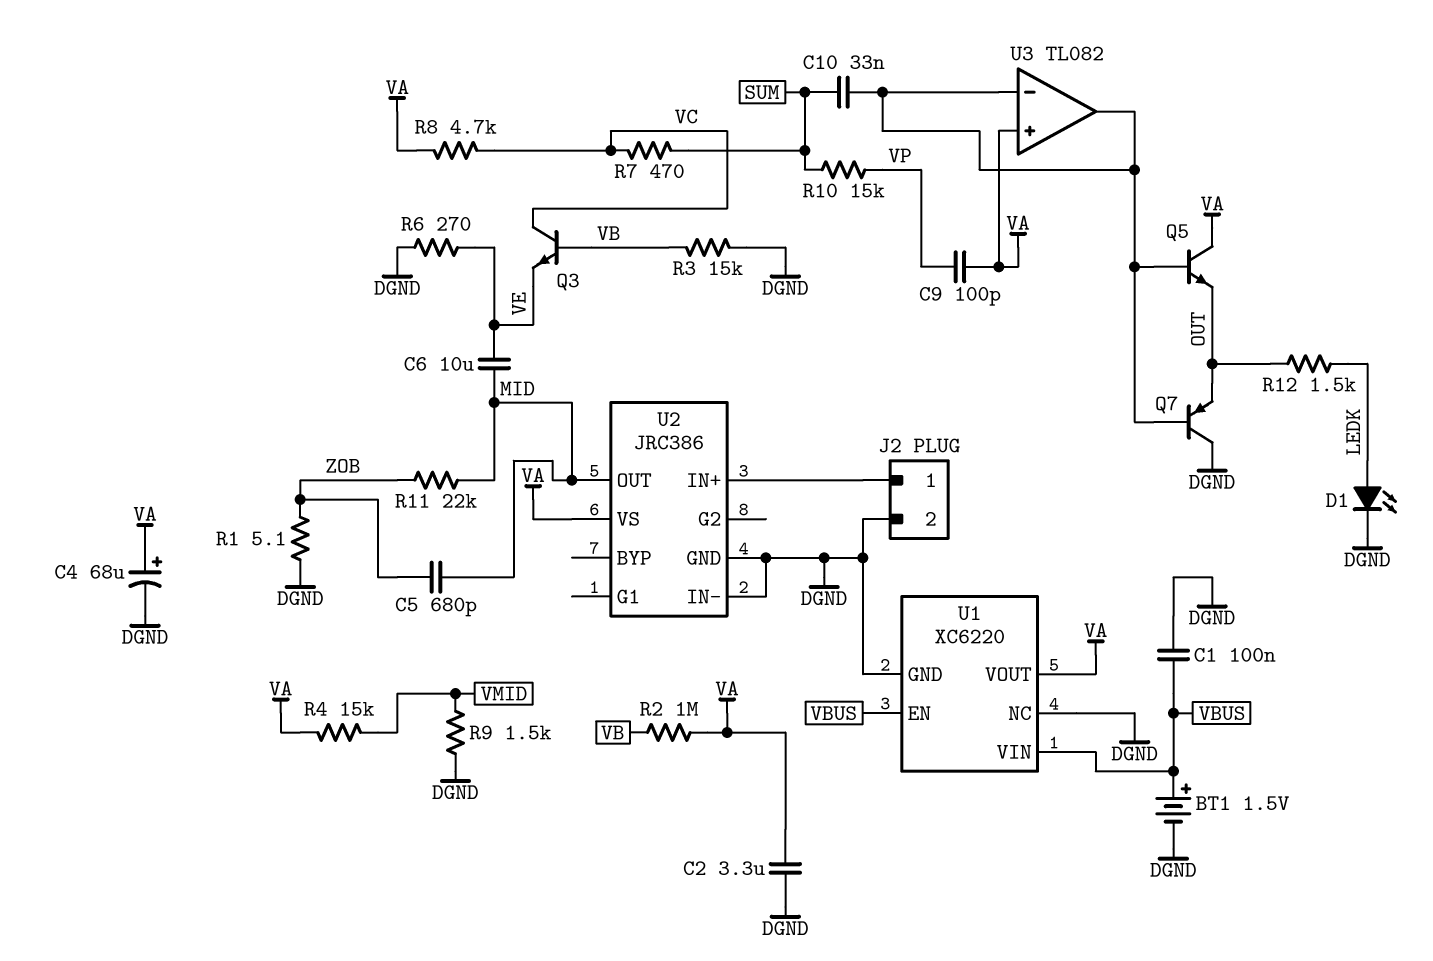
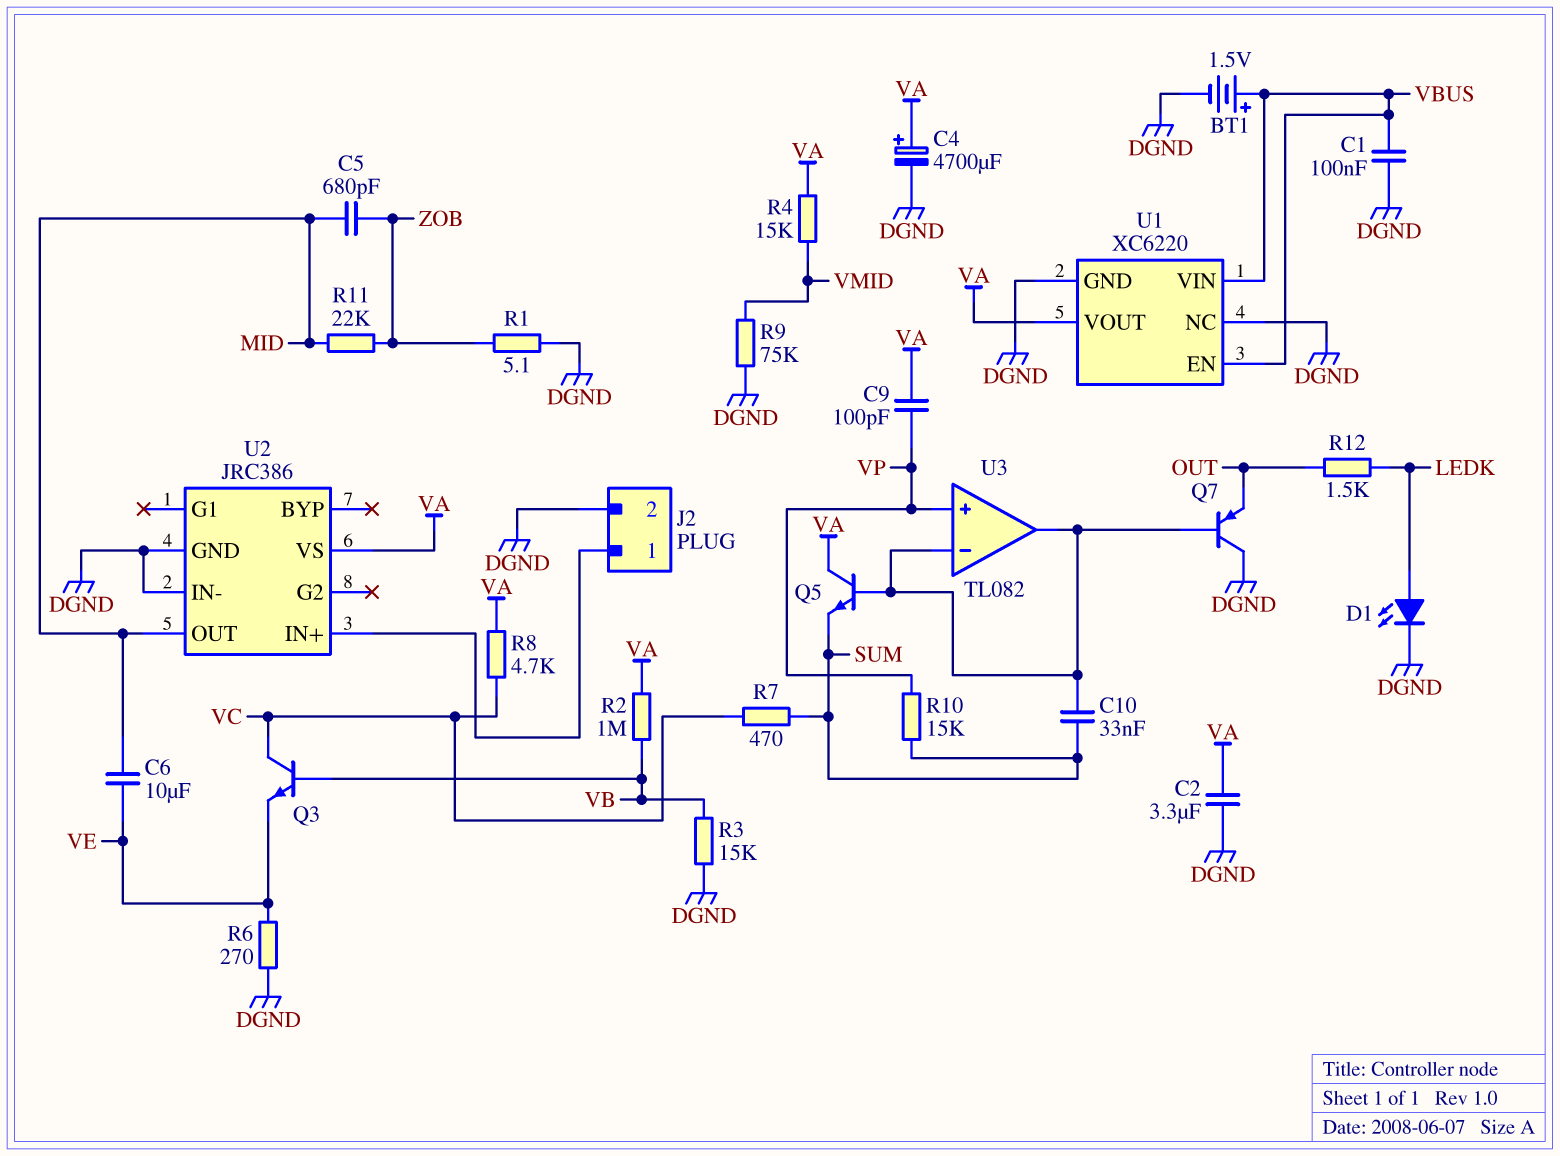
C4: 68uF (plus VA, minus DGND) -> 4700uF (plus VA, minus DGND)
Q5: NPN (B U3/in-, C VA, E OUT) -> NPN (B U3/in-, C VA, E SUM)
R9: 1.5k (DGND, VMID) -> 75k (DGND, VMID)
U3 pin in+: VA -> VP

